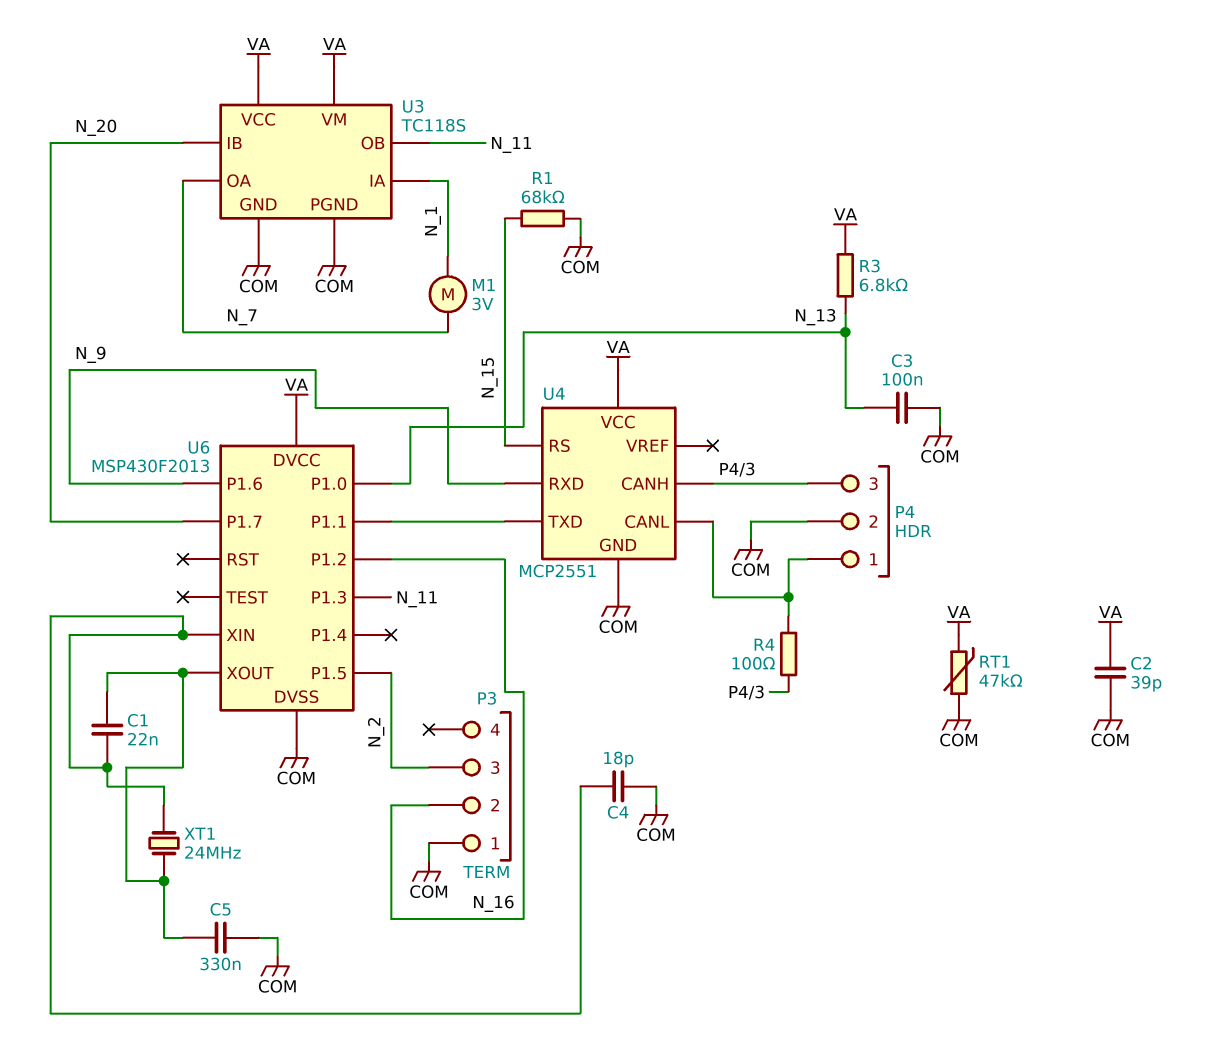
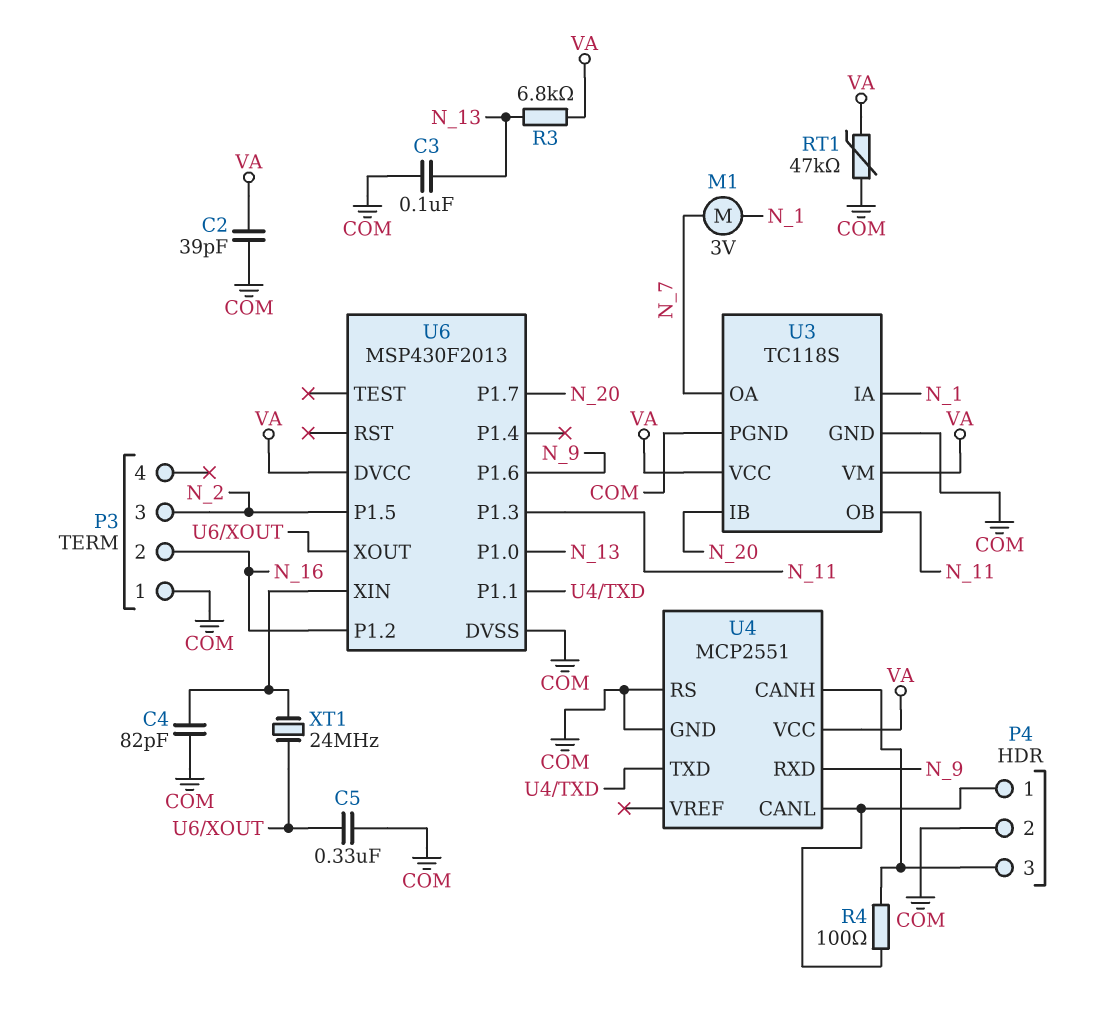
C1: 22nF (U6/XIN, U6/XOUT) -> none
C4: 18pF (COM, U6/XIN) -> 82pF (COM, U6/XIN)
R1: 68k (COM, N_15) -> none
U4 pin RS: N_15 -> COM

